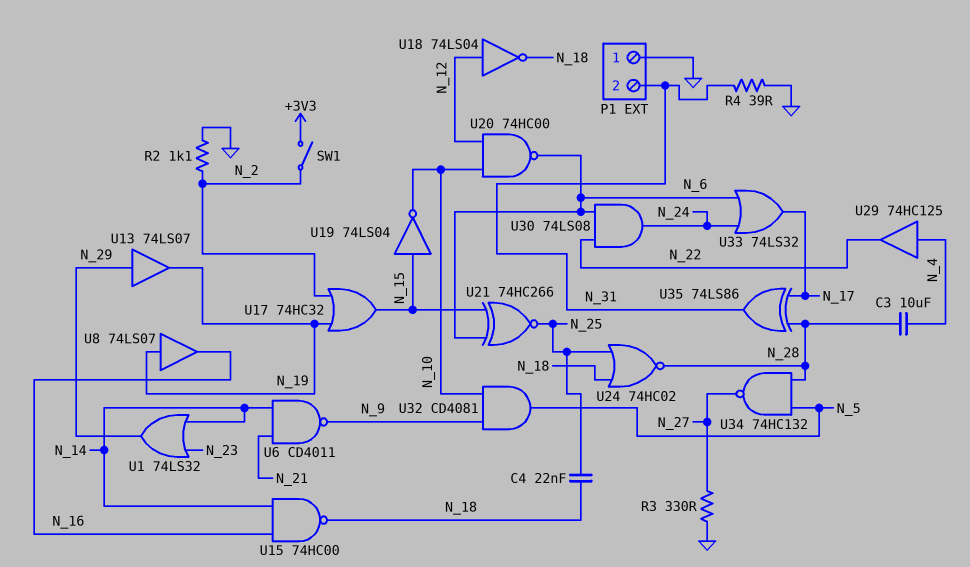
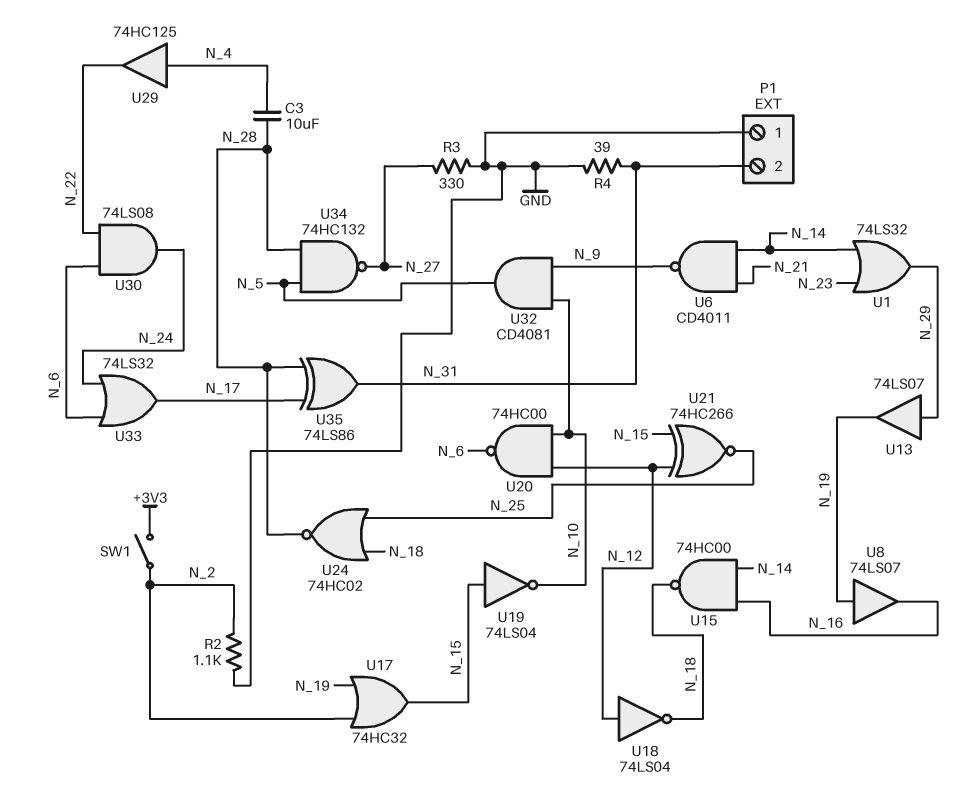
C4: 22nF (N_18, N_25) -> none
U21: XNOR 74HC266 (in N_6, in N_15, out N_25) -> XNOR 74HC266 (in N_12, in N_15, out N_25)

